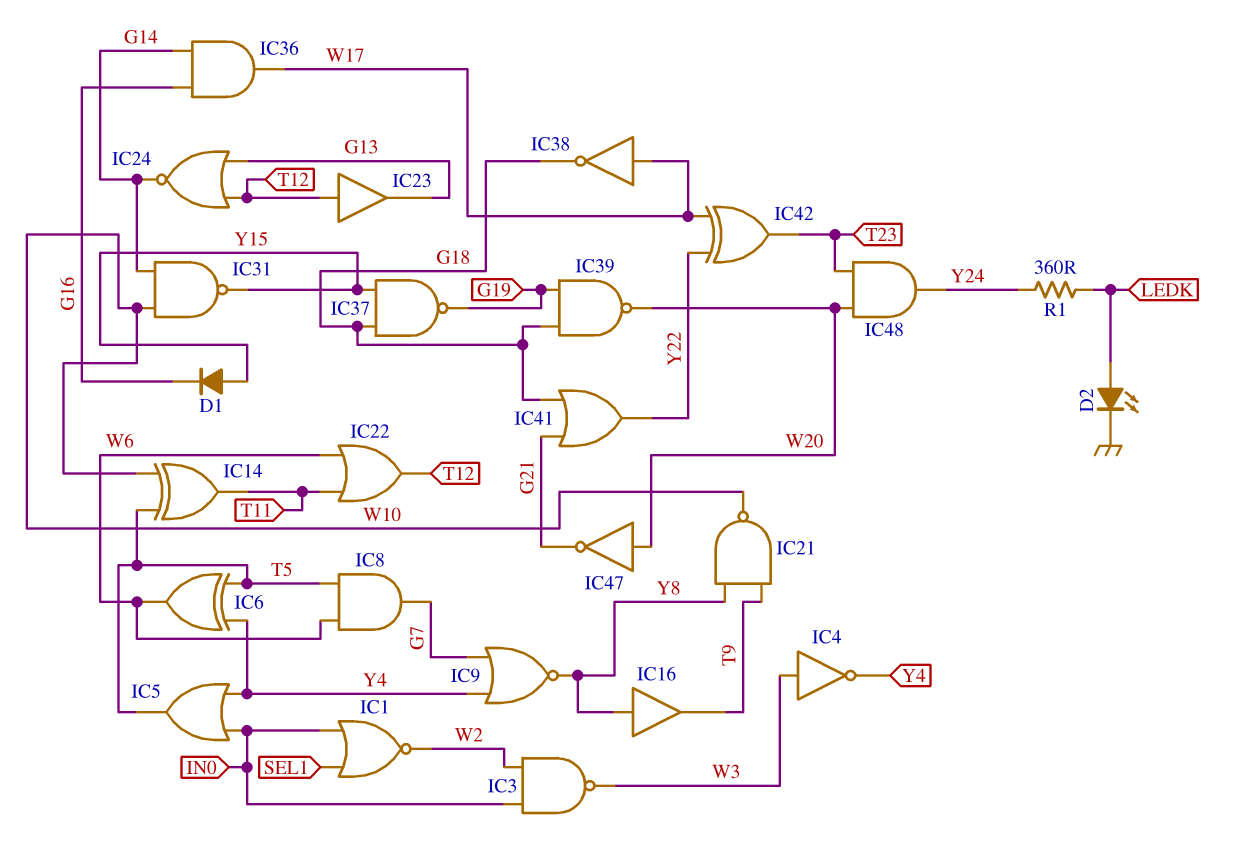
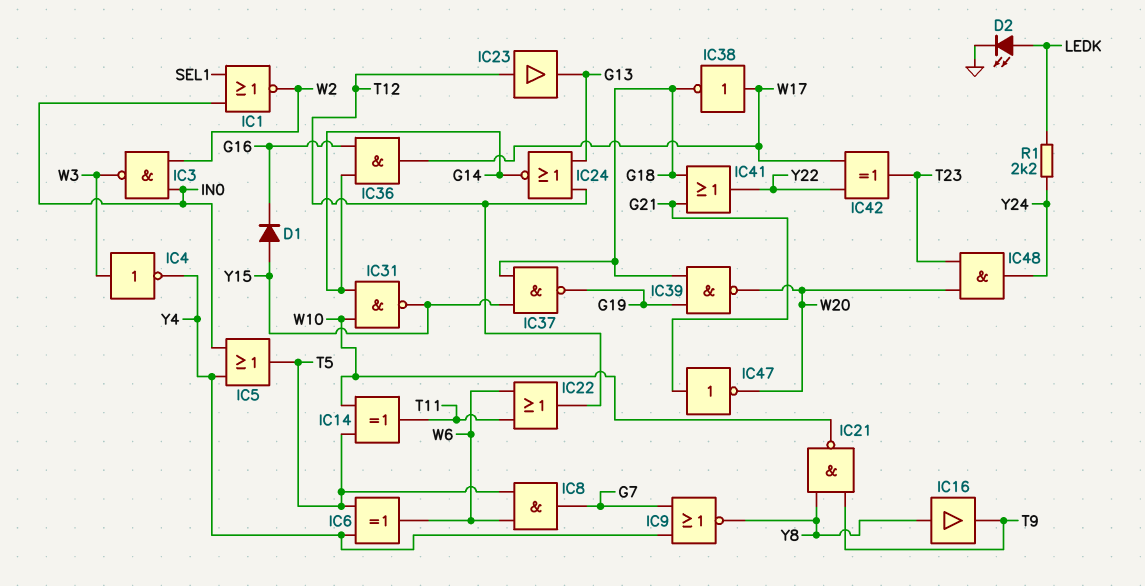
IC47: NOT (in W20, out G21) -> NOT (in G21, out W20)
R1: 360 (LEDK, Y24) -> 2.2k (LEDK, Y24)

